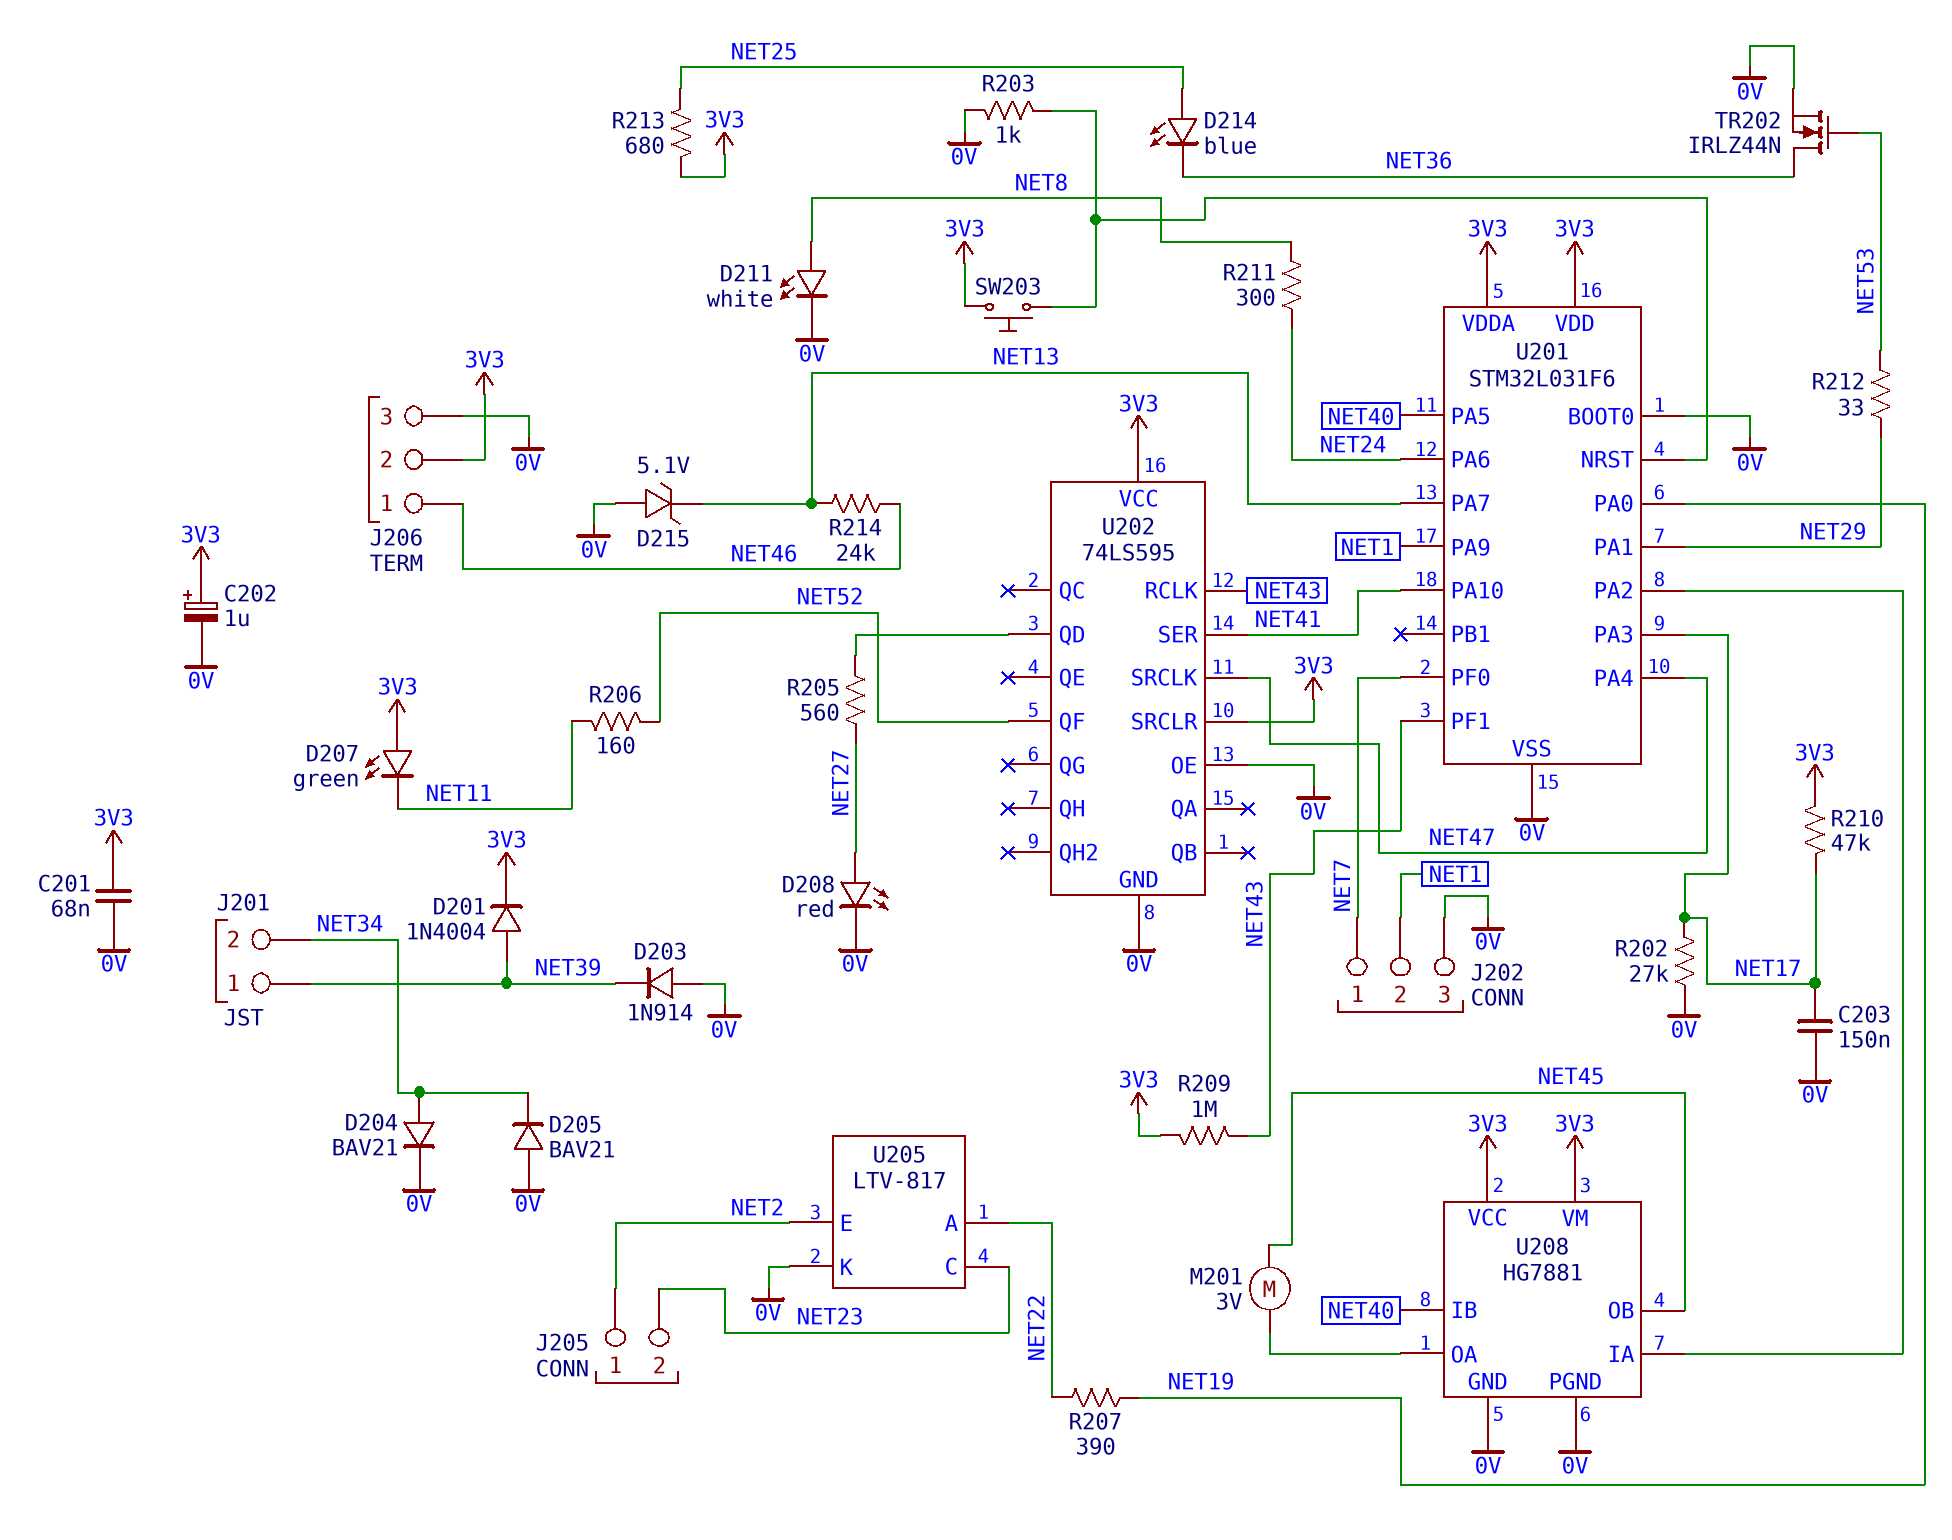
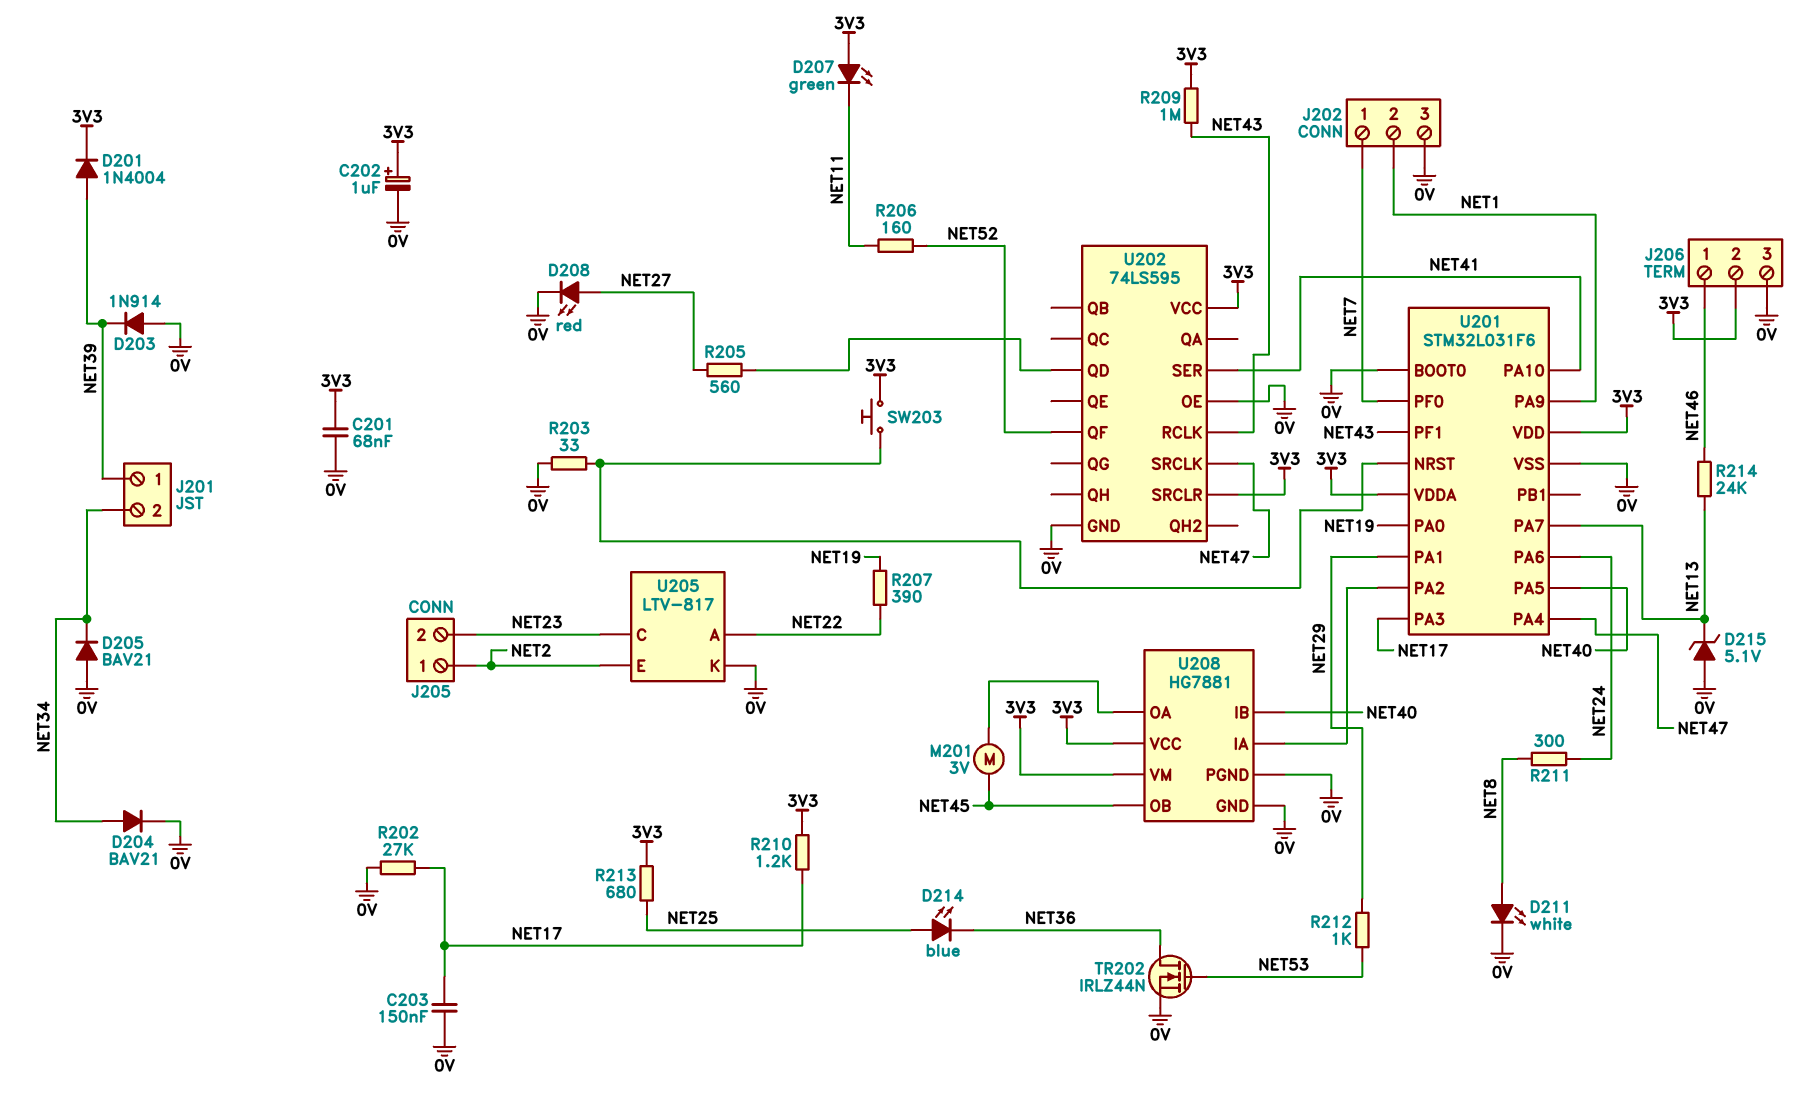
R203: 1k (0V, U201/NRST) -> 33 (0V, U201/NRST)
R210: 47k (3V3, NET17) -> 1.2k (3V3, NET17)
R212: 33 (NET29, NET53) -> 1k (NET29, NET53)

